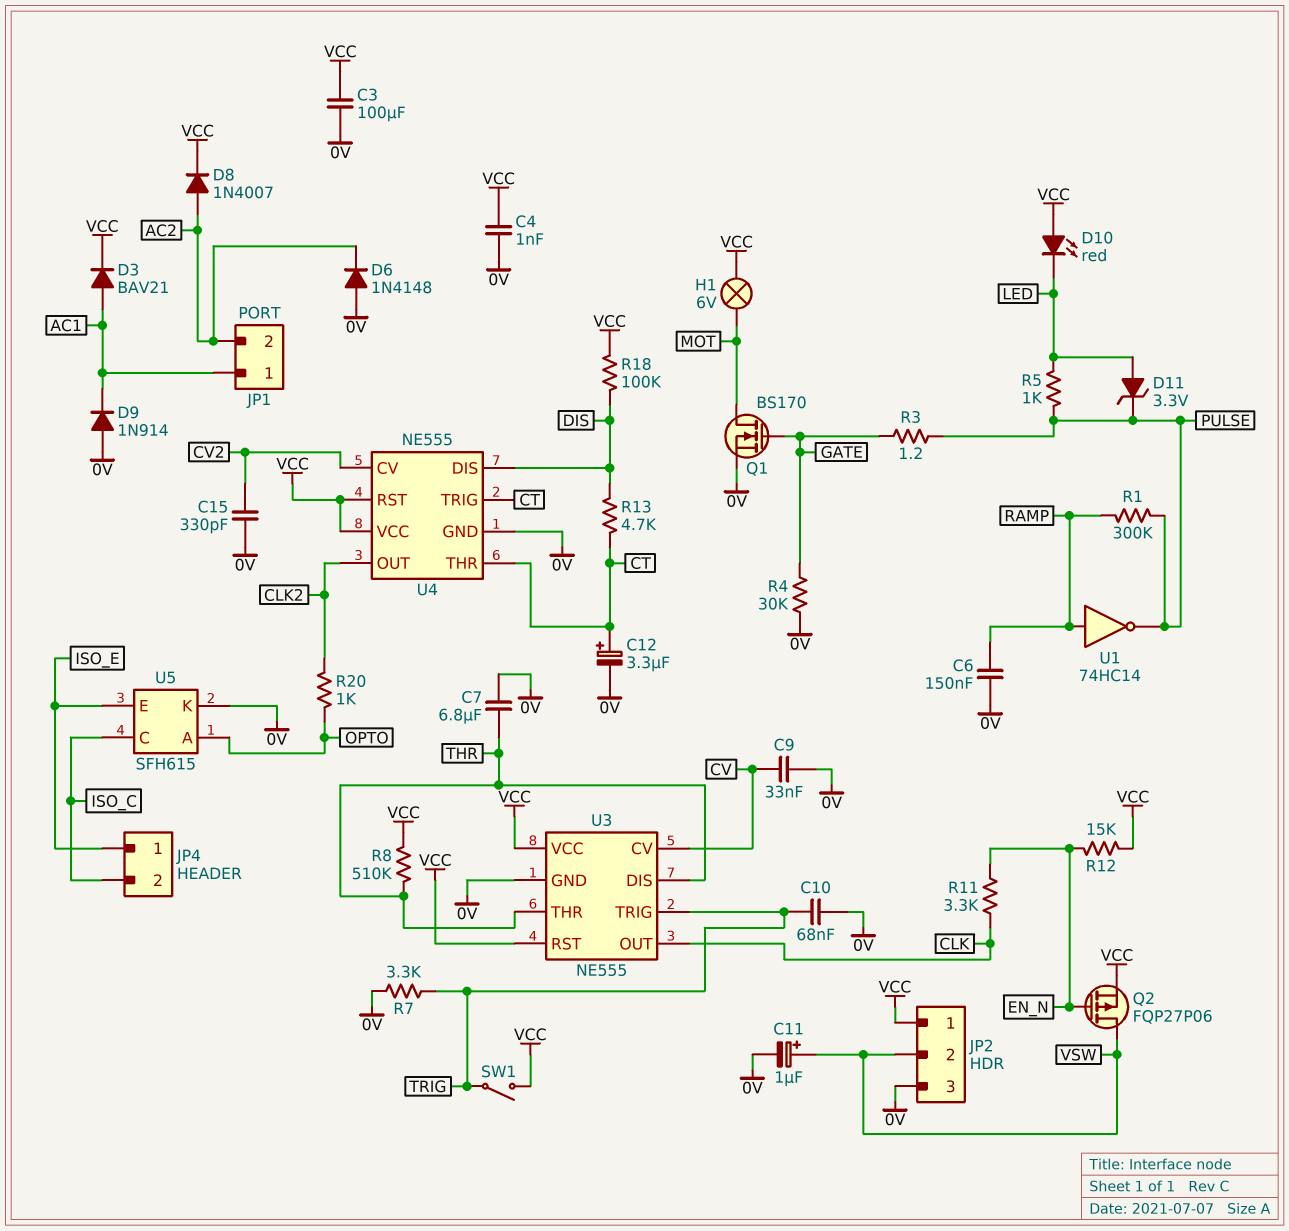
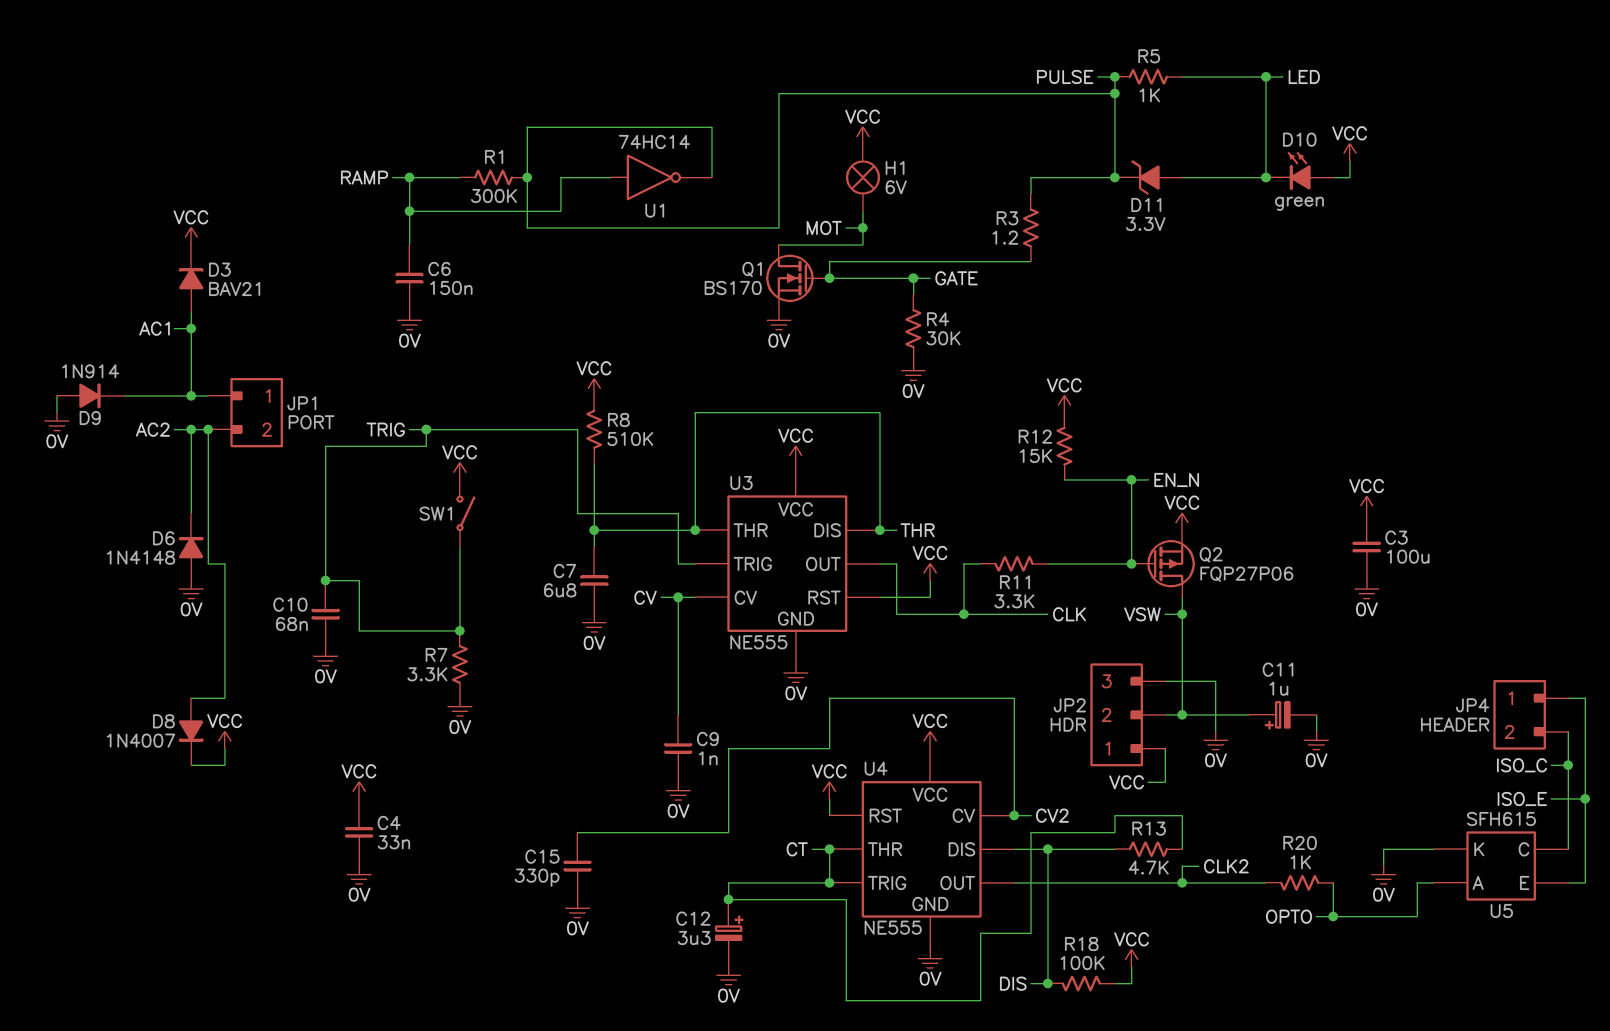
C4: 1nF (0V, VCC) -> 33nF (0V, VCC)
C9: 33nF (0V, CV) -> 1nF (0V, CV)
D10: LED red (A VCC, K LED) -> LED green (A VCC, K LED)

